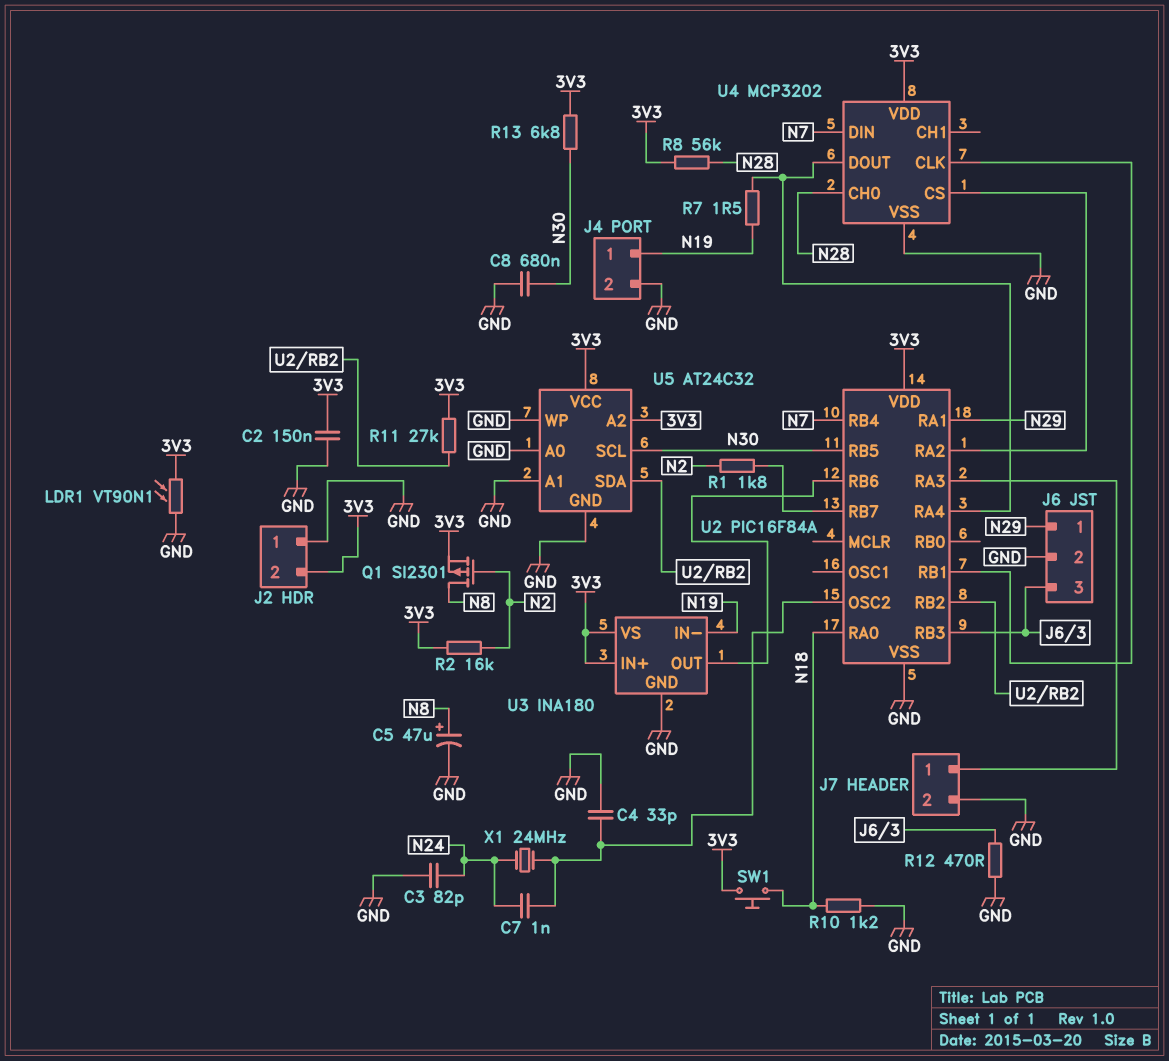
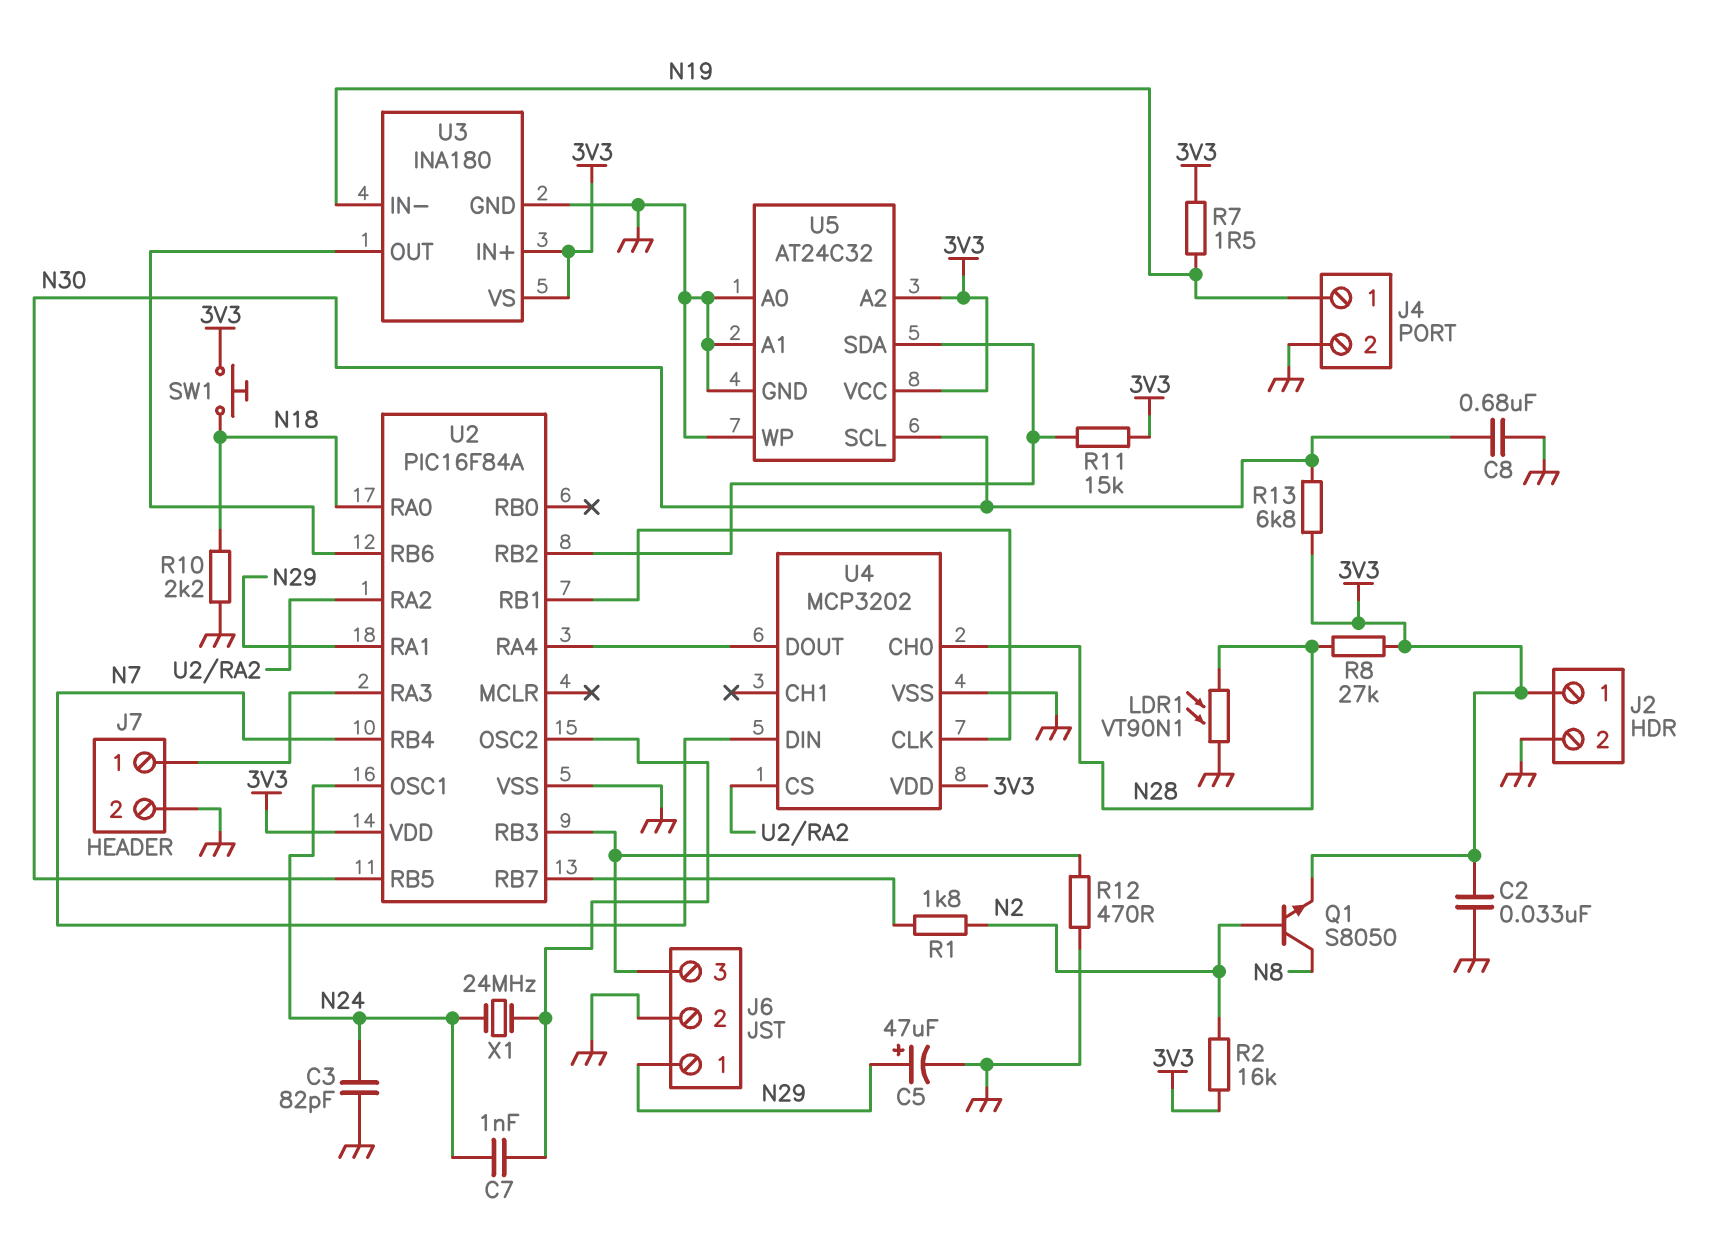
C2: 150nF (3V3, GND) -> 33nF (3V3, GND)
C4: 33pF (GND, U2/OSC2) -> none
C5: 47uF (plus N8, minus GND) -> 47uF (plus N29, minus GND)
J2 pin 1: GND -> 3V3
J2 pin 2: 3V3 -> GND
LDR1: VT90N1 (3V3, GND) -> VT90N1 (GND, N28)
Q1: PMOS SI2301 (G N2, D N8, S 3V3) -> NPN S8050 (B N2, C N8, E 3V3)
R7: 1.5 (N19, U2/RA4) -> 1.5 (3V3, N19)
R8: 56k (3V3, N28) -> 27k (3V3, N28)
R10: 1.2k (GND, N18) -> 2.2k (GND, N18)
R11: 27k (3V3, U2/RB2) -> 15k (3V3, U2/RB2)
U2 pin OSC1: none -> N24

